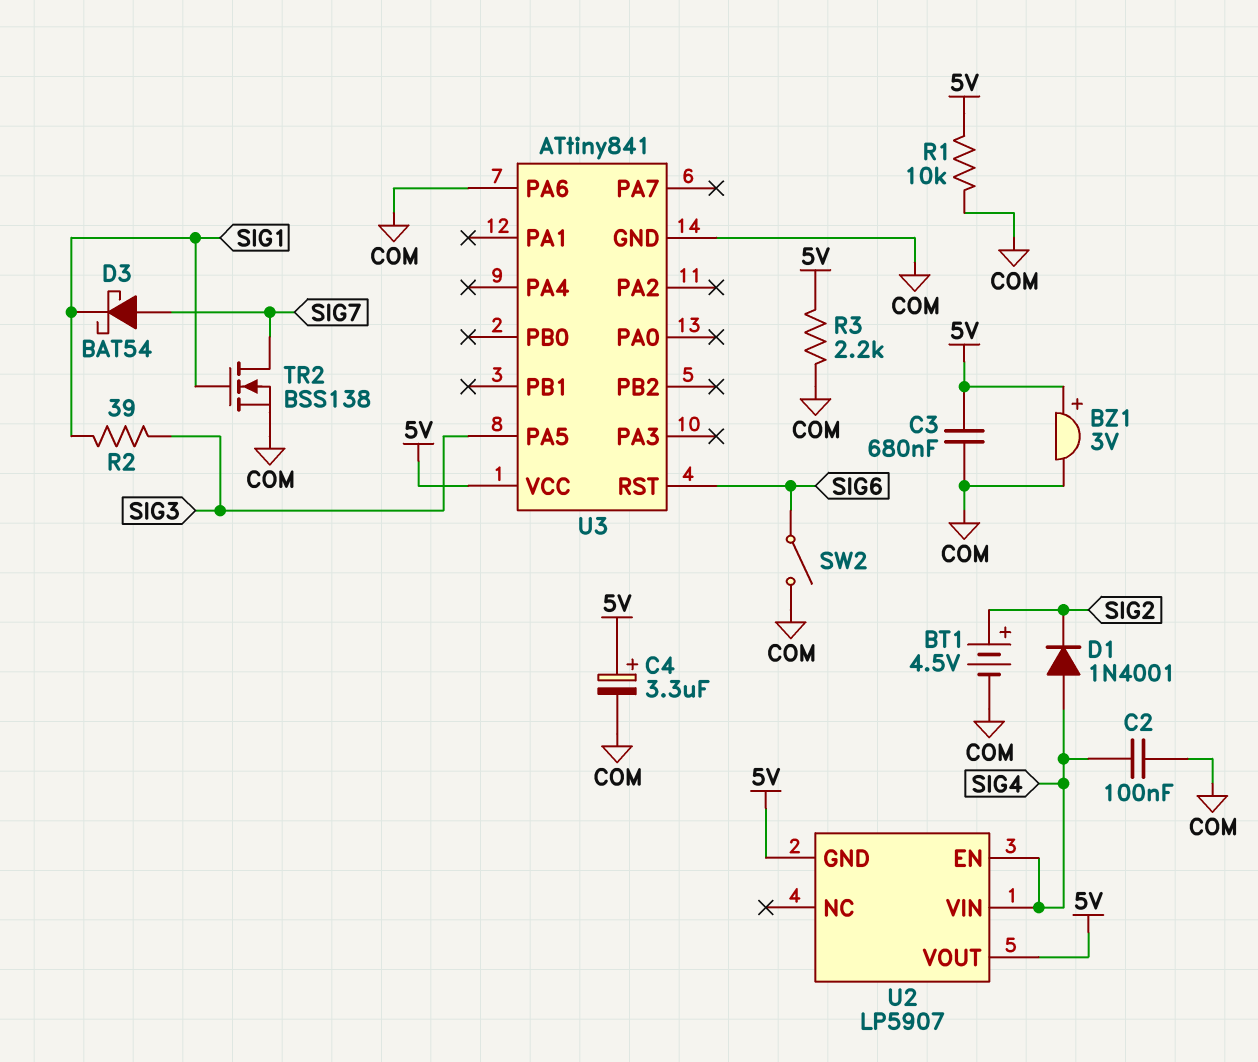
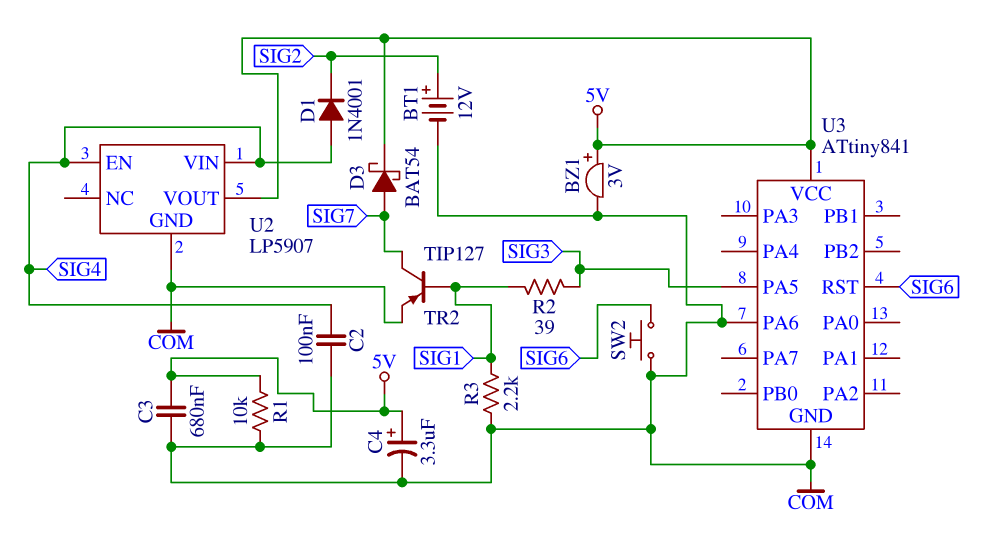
BT1: 4.5V (plus SIG2, minus COM) -> 12V (plus SIG2, minus COM)
D3: schottky BAT54 (A SIG7, K SIG1) -> schottky BAT54 (A SIG7, K 5V)
R3: 2.2k (5V, COM) -> 2.2k (COM, SIG1)
SW2: switch (COM, SIG6) -> button (COM, SIG6)
TR2: NMOS BSS138 (G SIG1, D SIG7, S COM) -> PNP TIP127 (B SIG1, C SIG7, E COM)
U2 pin GND: 5V -> COM

